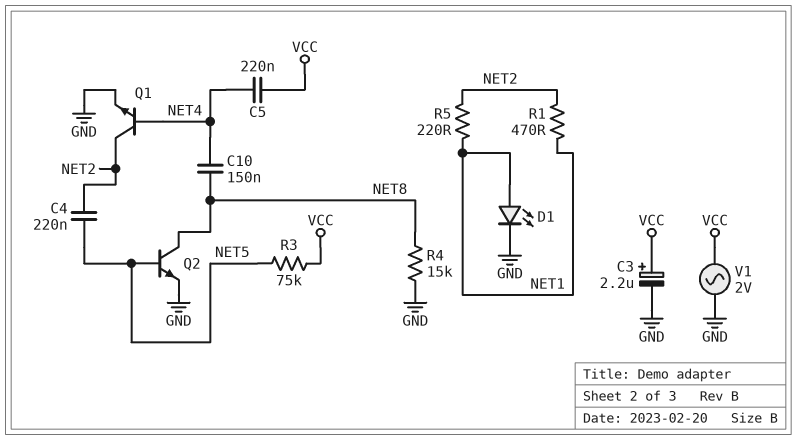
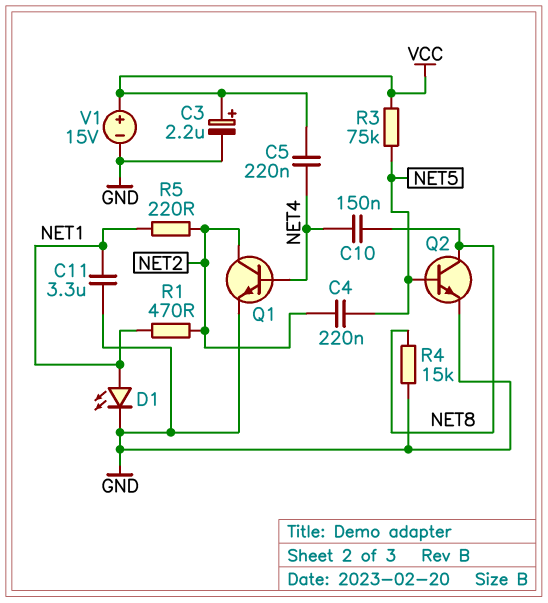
C11: none -> 3.3uF (GND, NET1)
V1: AC 2V (GND, VCC) -> 15V (plus VCC, minus GND)

